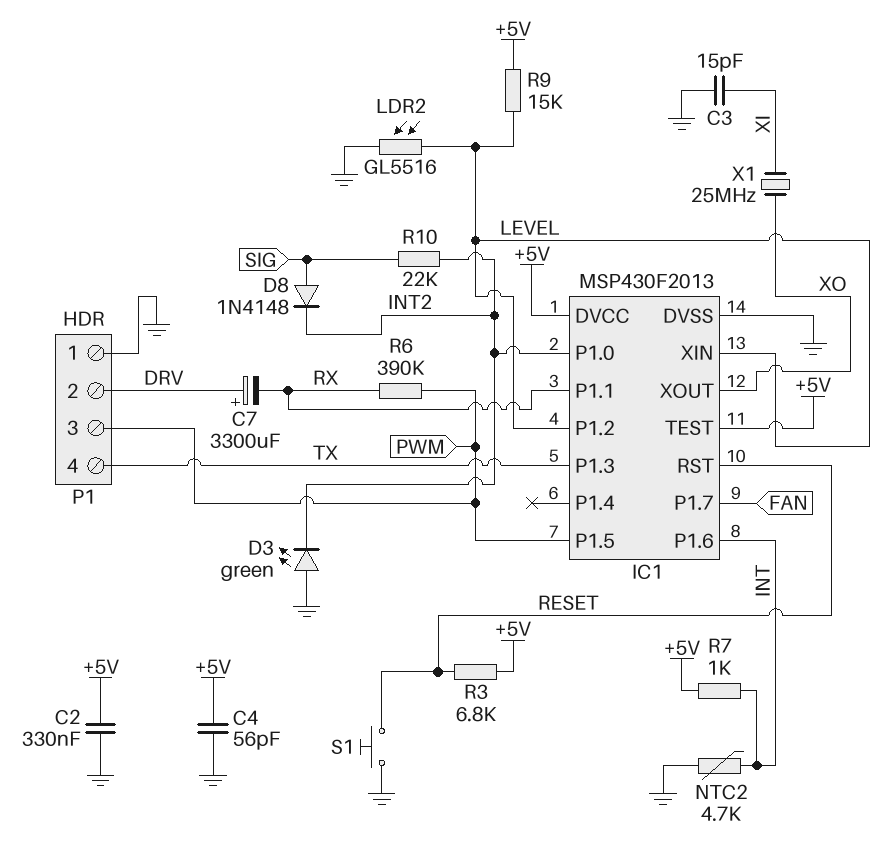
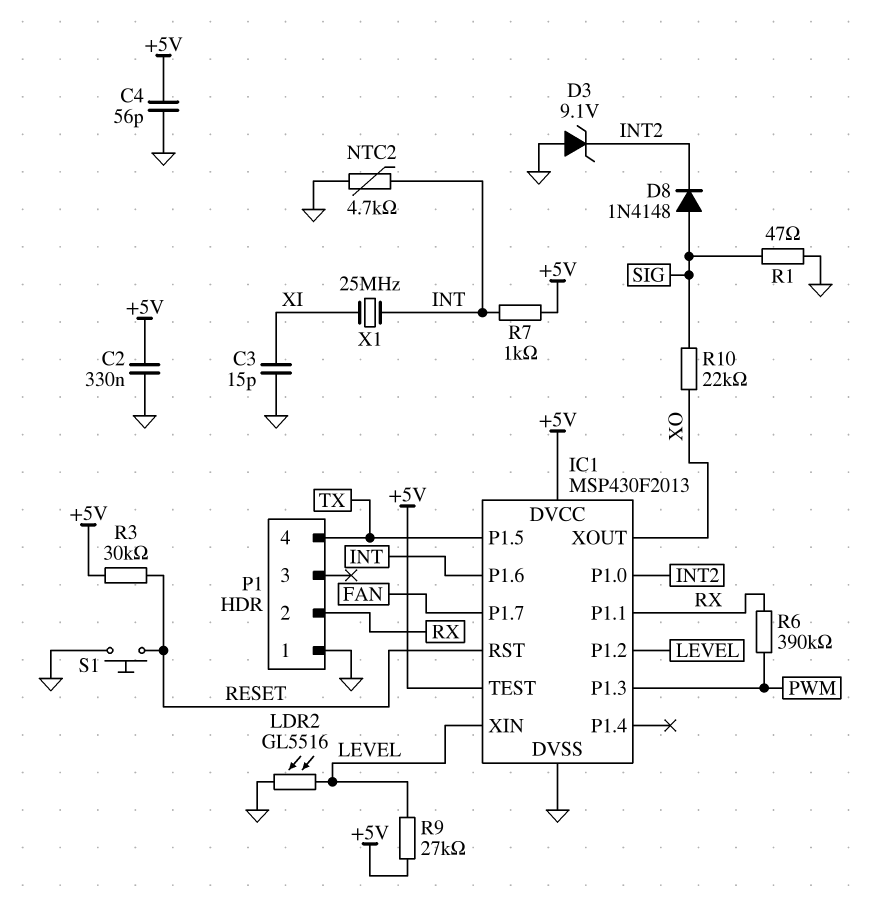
C7: 3300uF (plus DRV, minus RX) -> none
D3: LED green (A GND, K INT2) -> zener 9.1V (A GND, K INT2)
IC1 pin P1.3: TX -> PWM
IC1 pin P1.5: PWM -> TX
P1 pin 2: DRV -> RX
P1 pin 3: PWM -> none
R1: none -> 47 (GND, SIG)
R3: 6.8k (+5V, RESET) -> 30k (+5V, RESET)
R9: 15k (+5V, LEVEL) -> 27k (+5V, LEVEL)
R10: 22k (INT2, SIG) -> 22k (SIG, XO)
X1: 25MHz (XI, XO) -> 25MHz (INT, XI)

